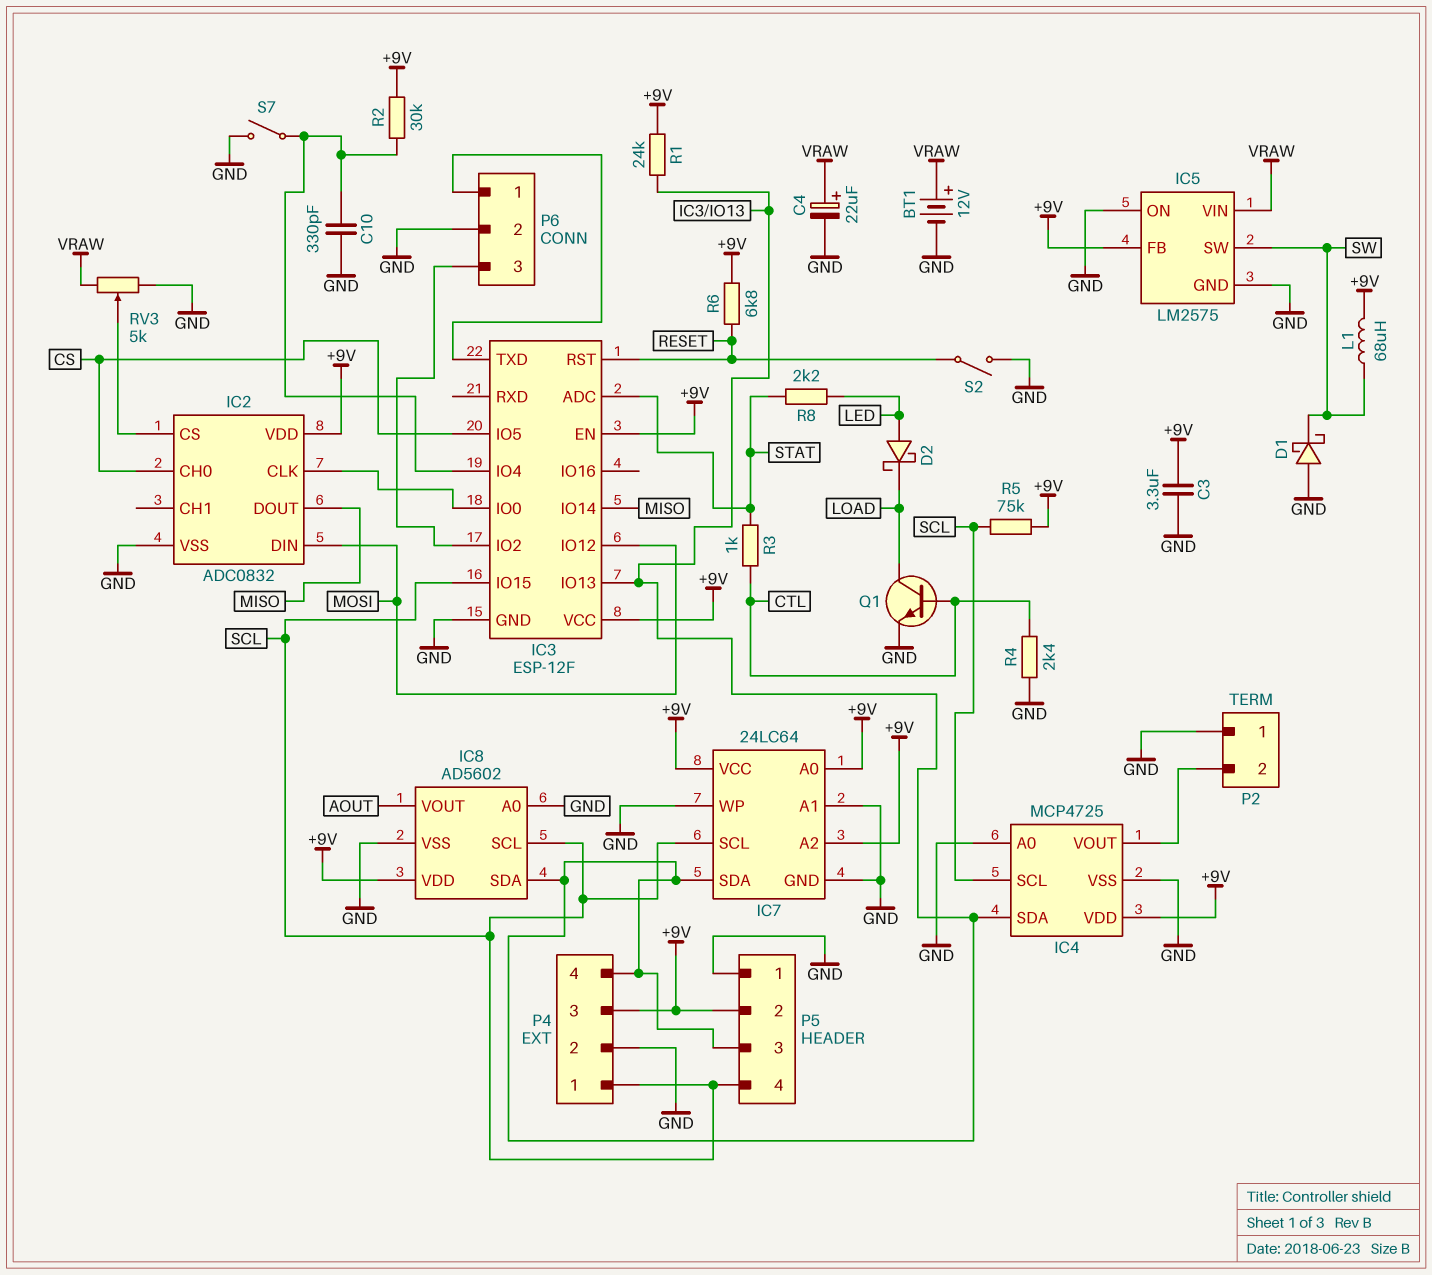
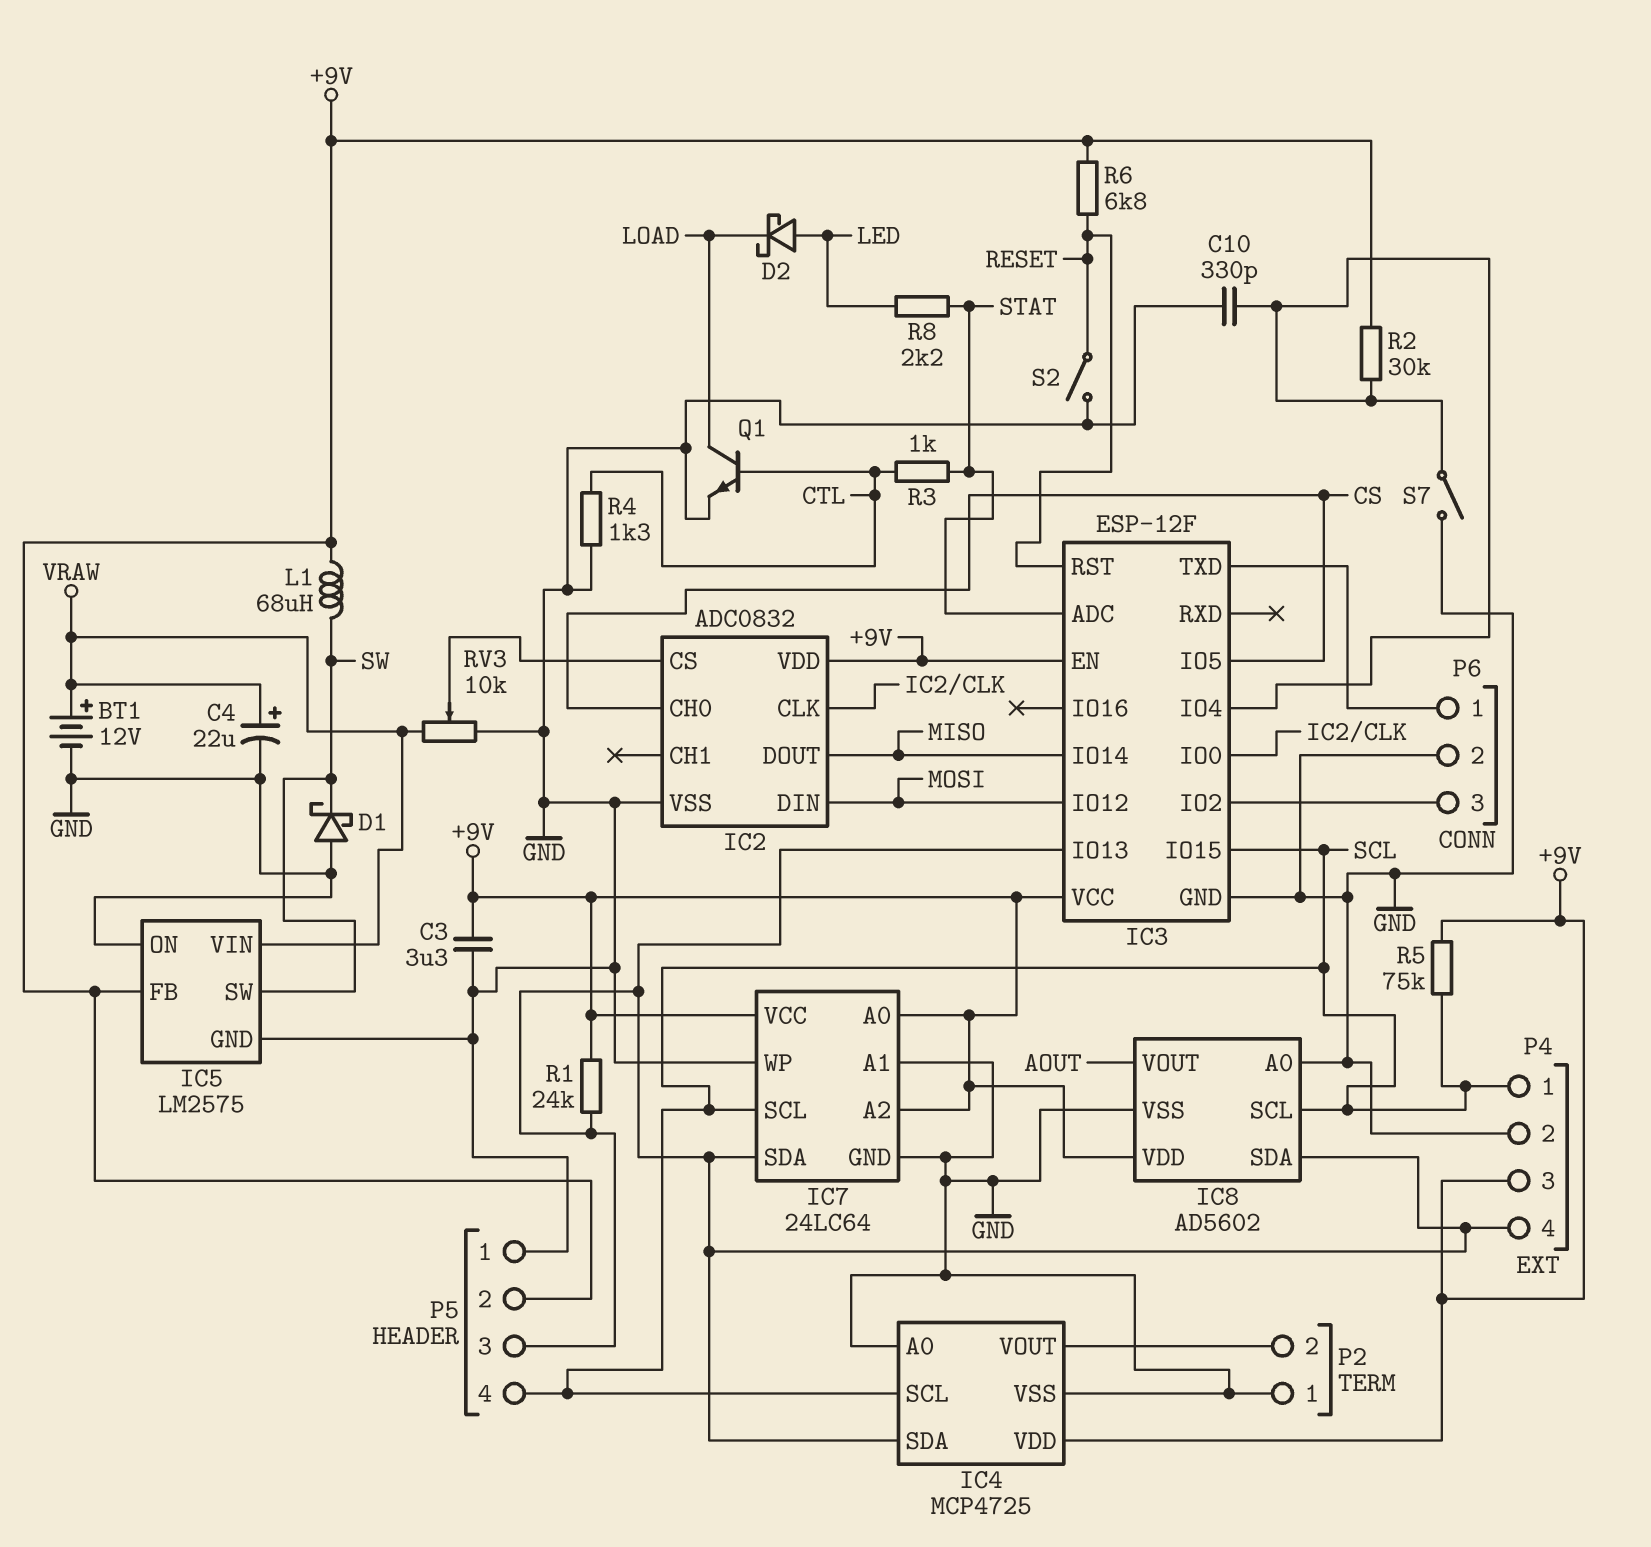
R4: 2.4k (CTL, GND) -> 1.3k (CTL, GND)
RV3: 5k (GND, VRAW, wiper IC2/CS) -> 10k (GND, VRAW, wiper IC2/CS)

